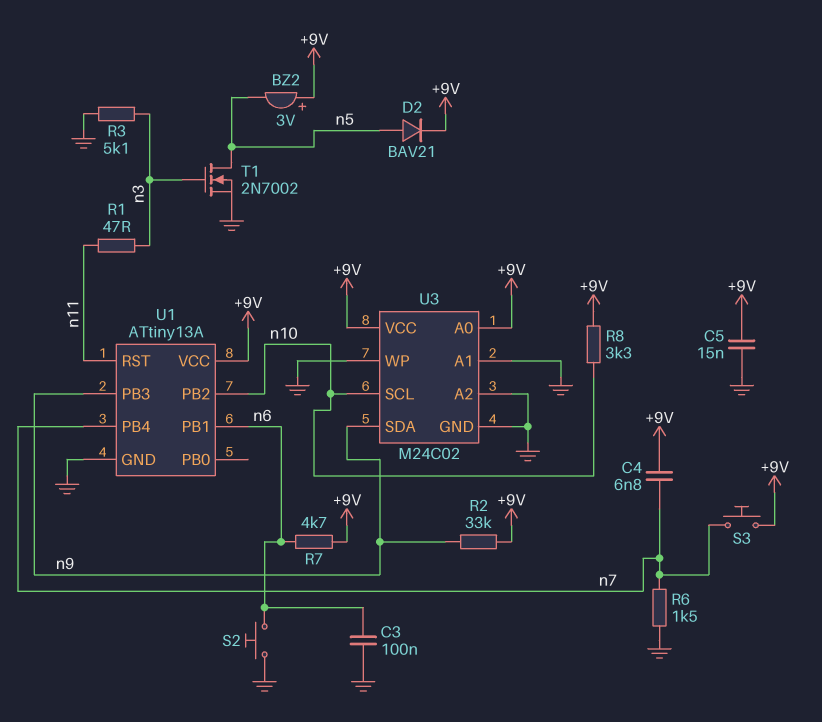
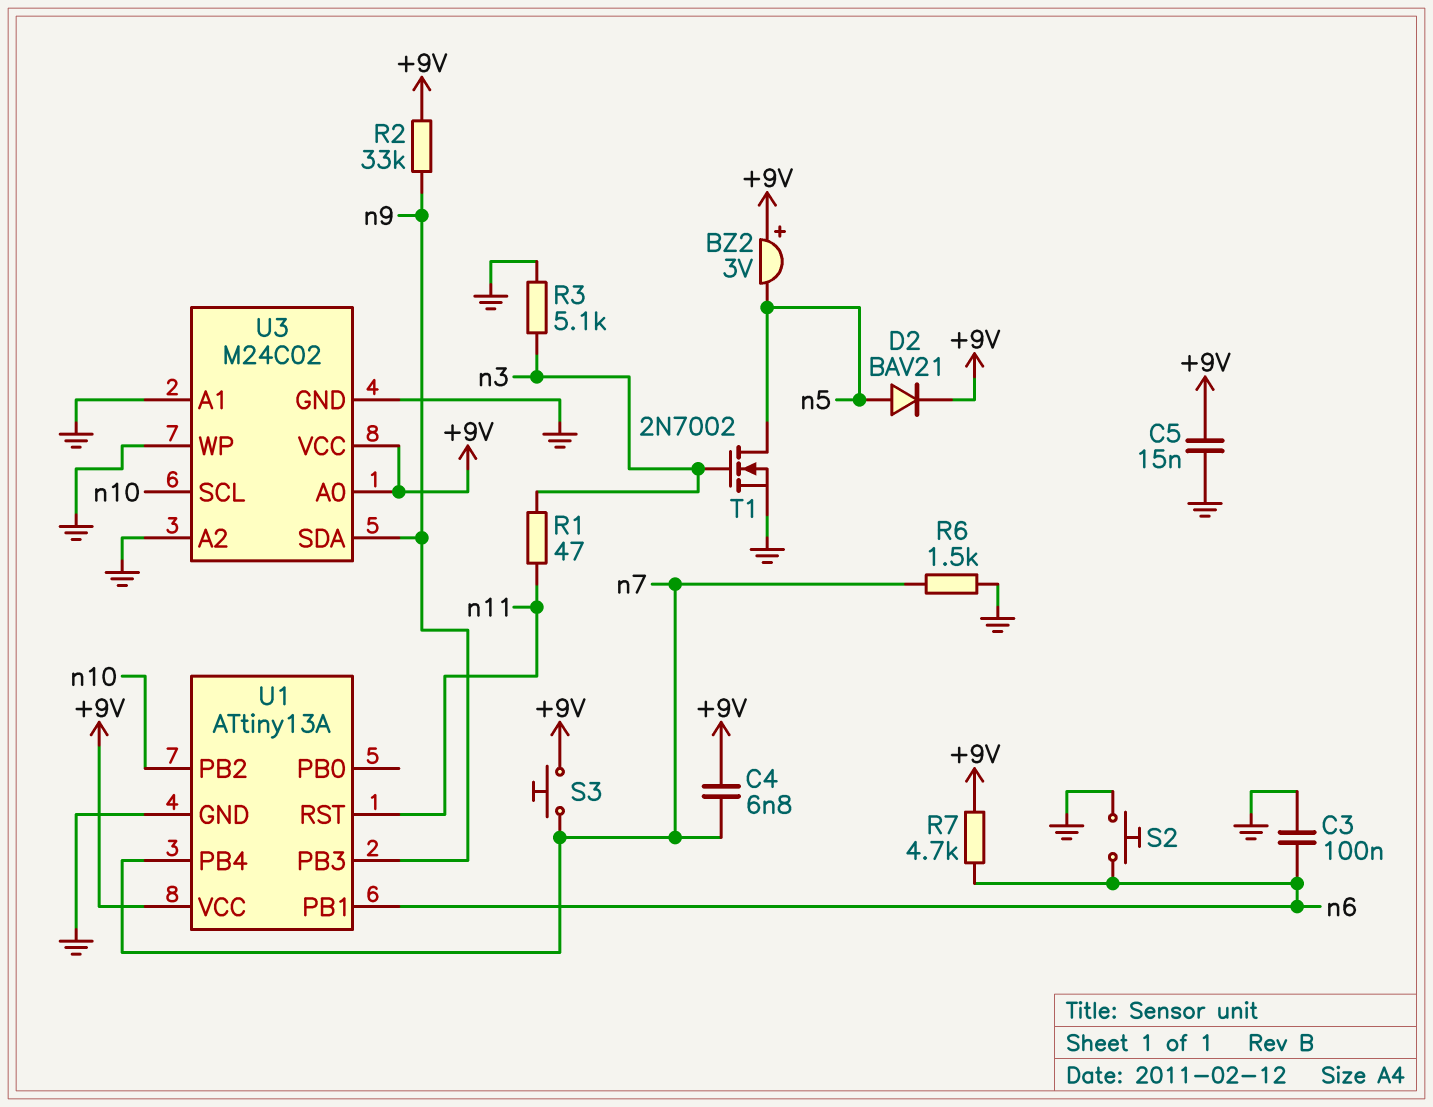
R8: 3.3k (+9V, n10) -> none

